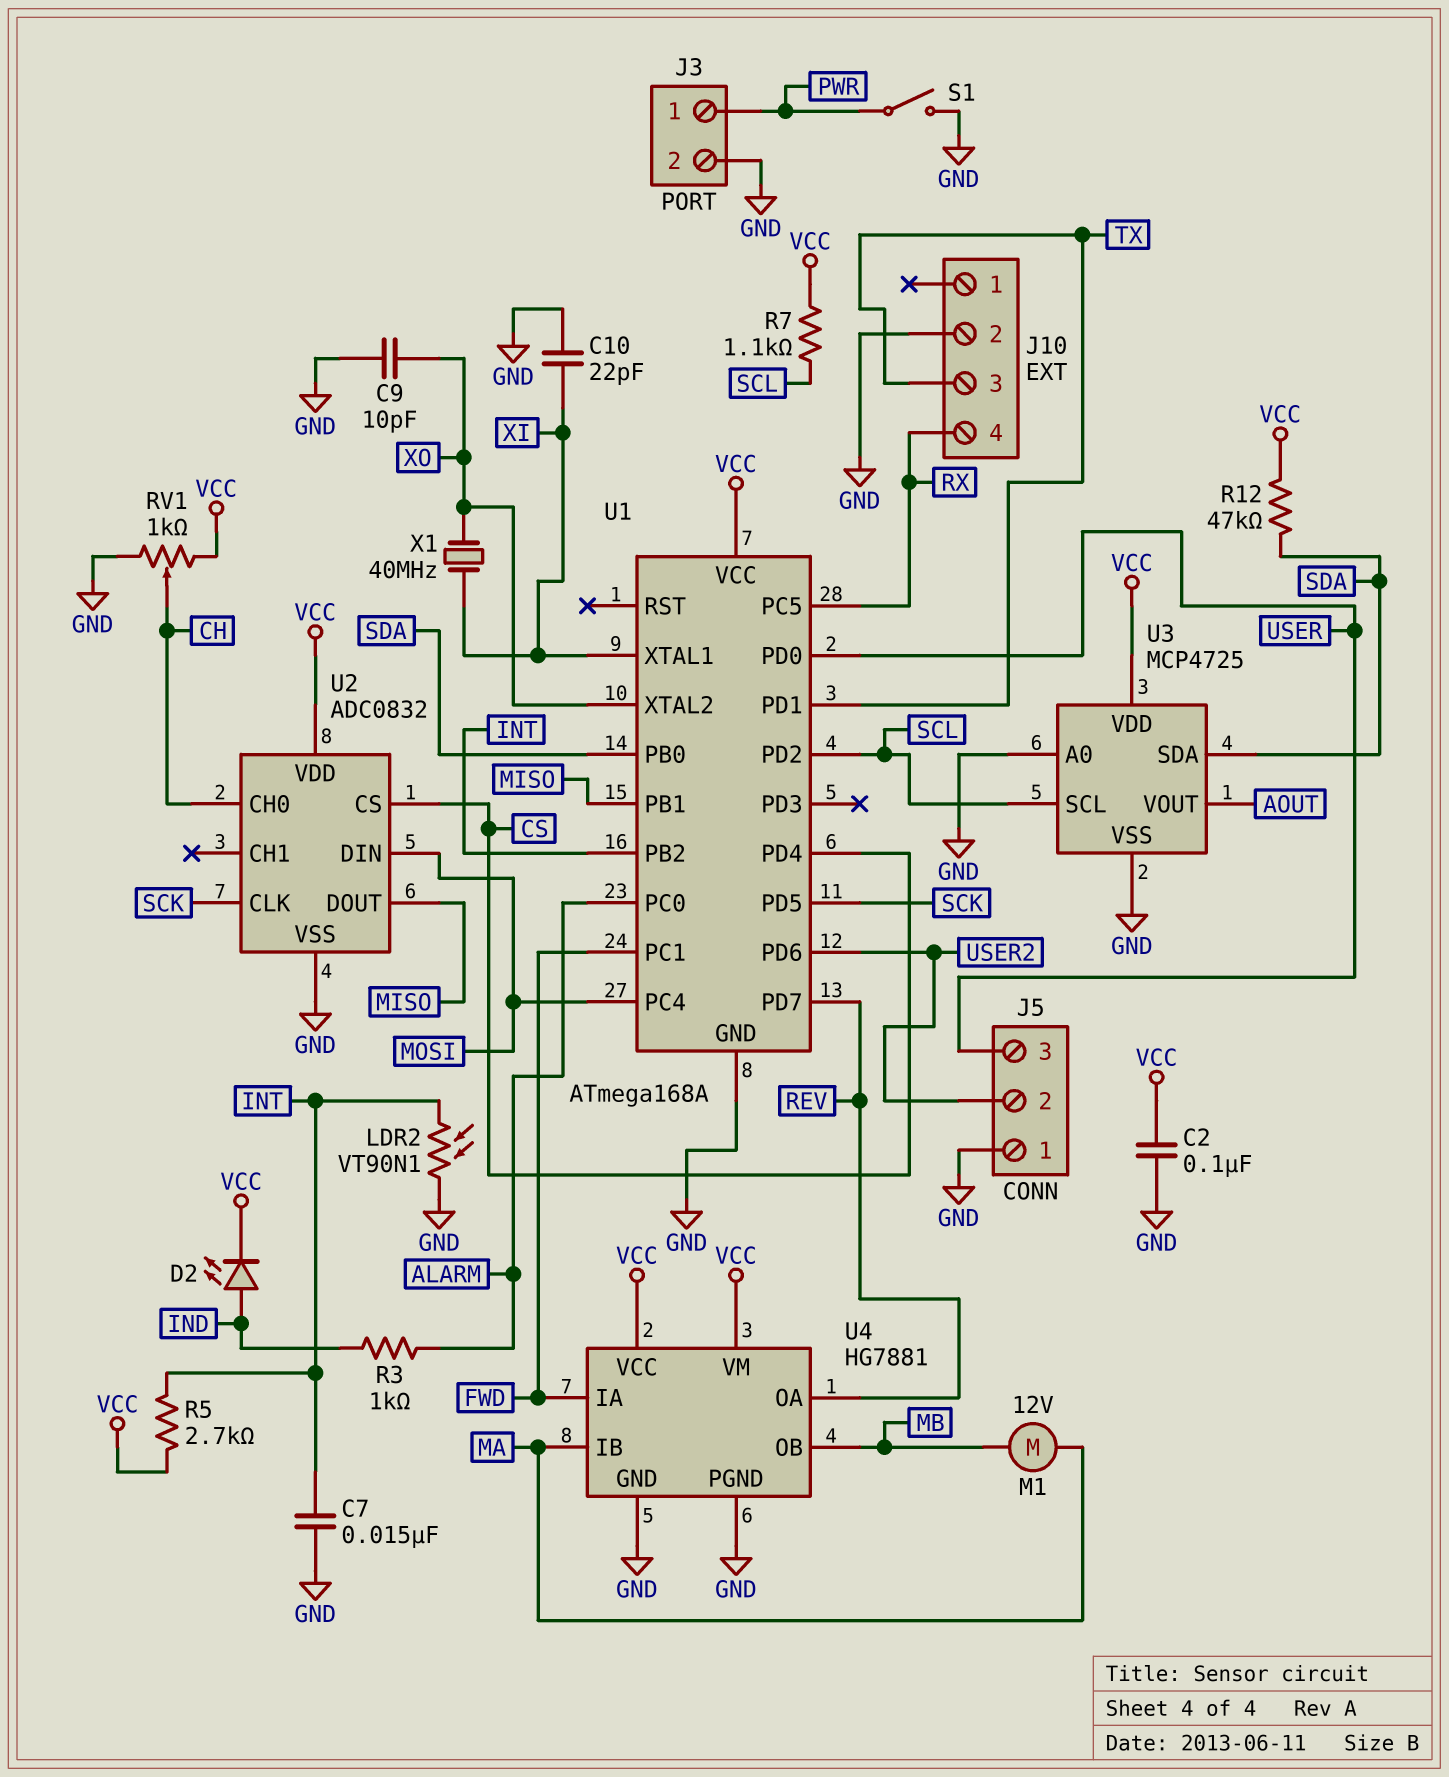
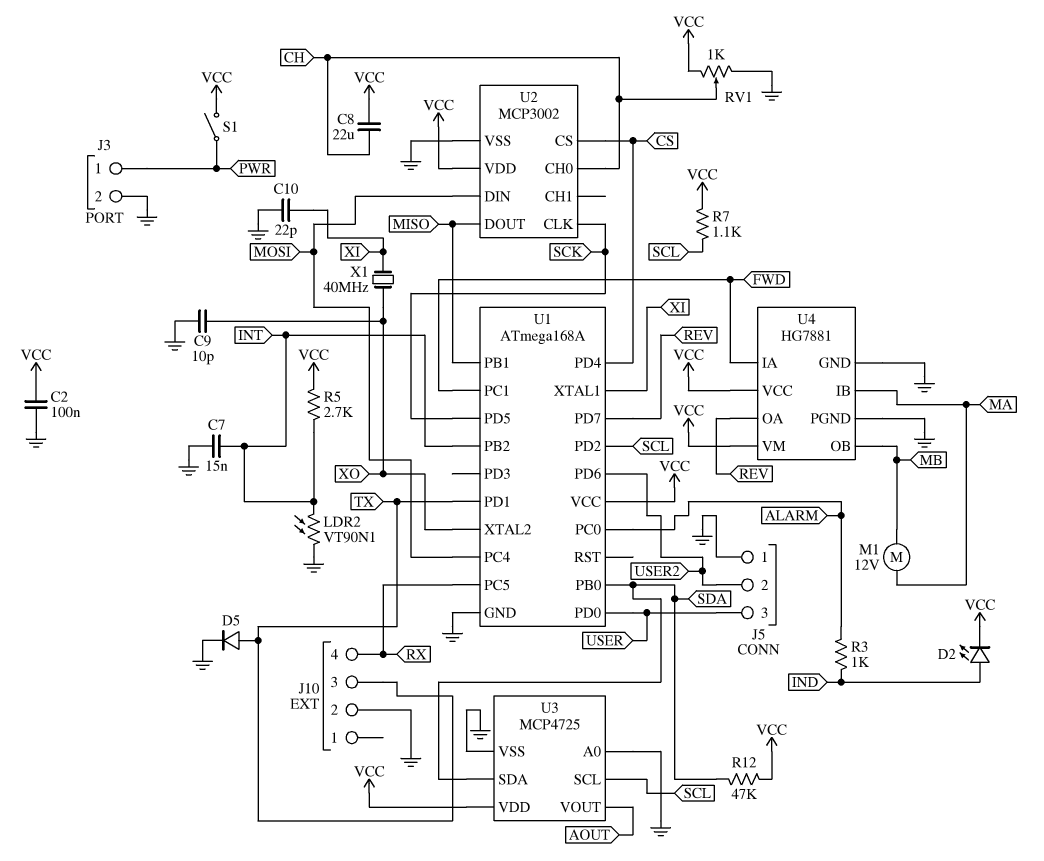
C8: none -> 22uF (CH, VCC)
D5: none -> diode (A TX, K GND)
S1: switch (GND, PWR) -> switch (PWR, VCC)
U2: ADC0832 -> MCP3002

